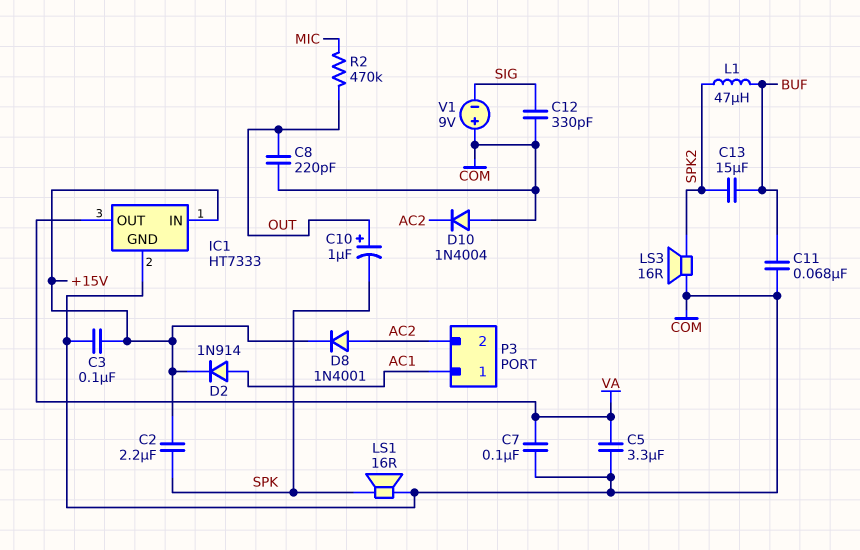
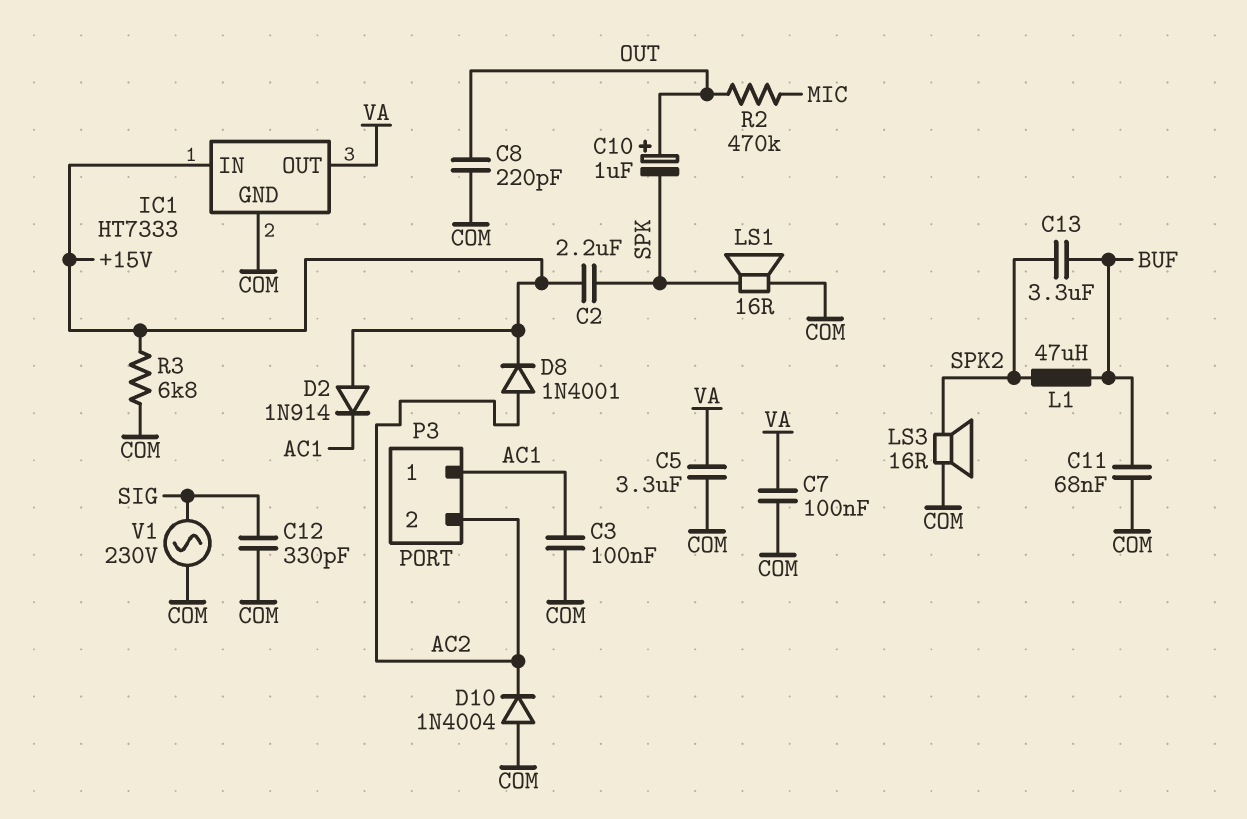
C3: 100nF (+15V, COM) -> 100nF (AC1, COM)
C13: 15uF (BUF, SPK2) -> 3.3uF (BUF, SPK2)
D2: diode 1N914 (A AC1, K +15V) -> diode 1N914 (A +15V, K AC1)
R3: none -> 6.8k (+15V, COM)
V1: 9V (plus COM, minus SIG) -> AC 230V (COM, SIG)

